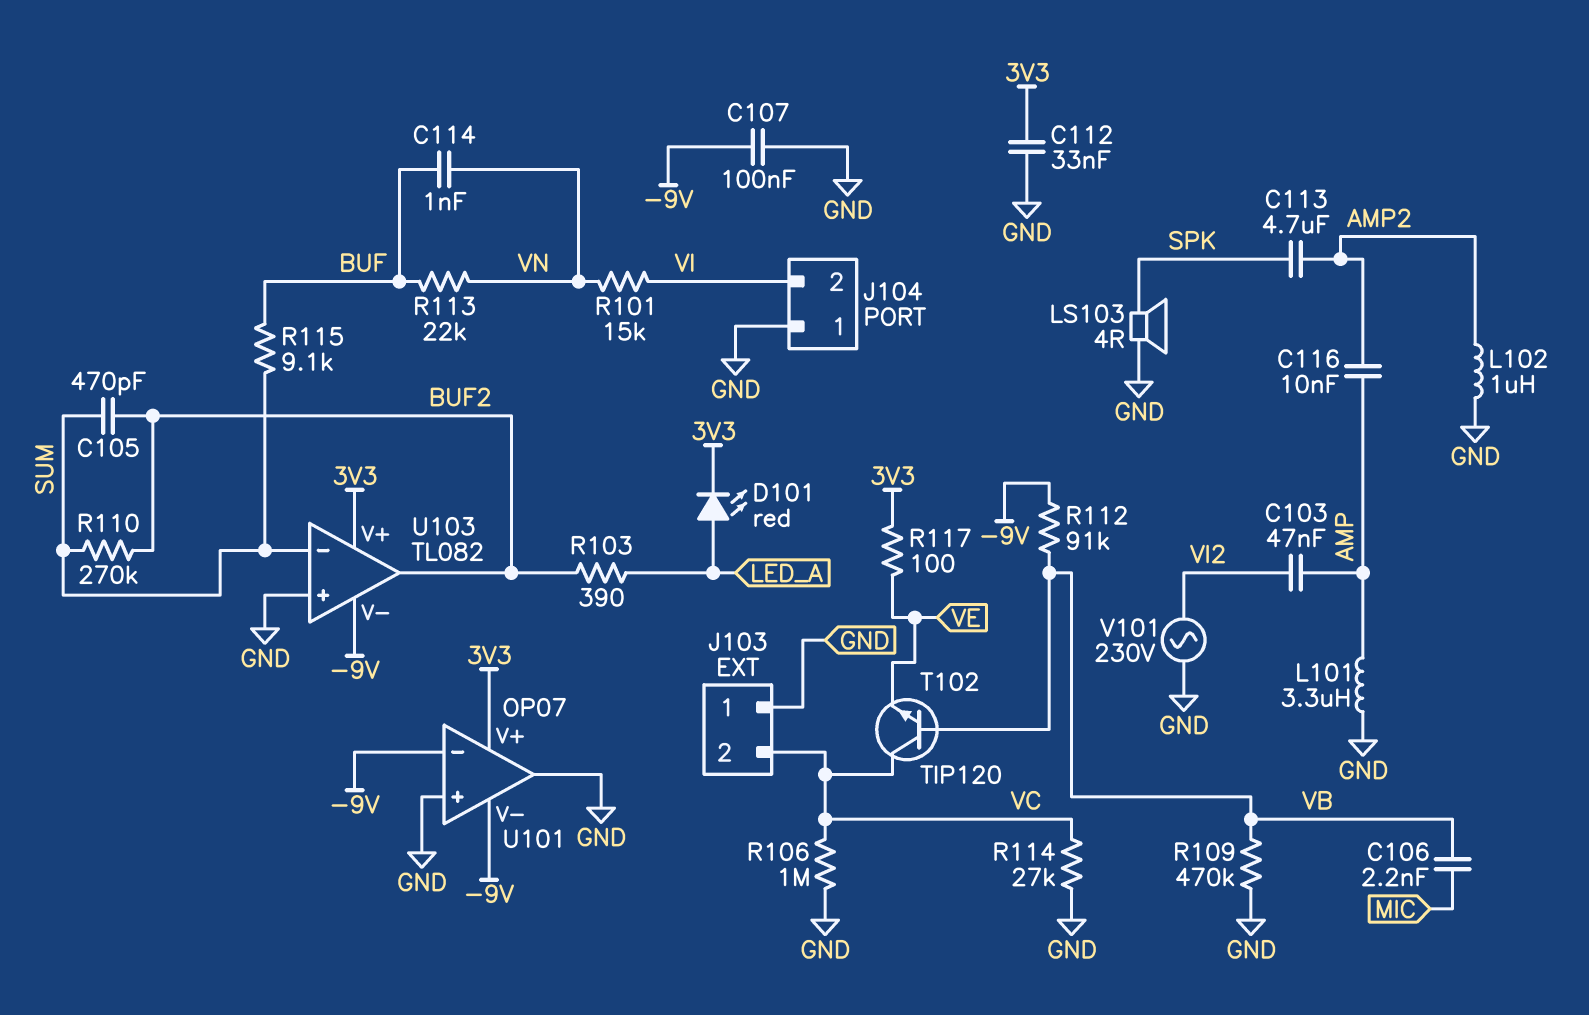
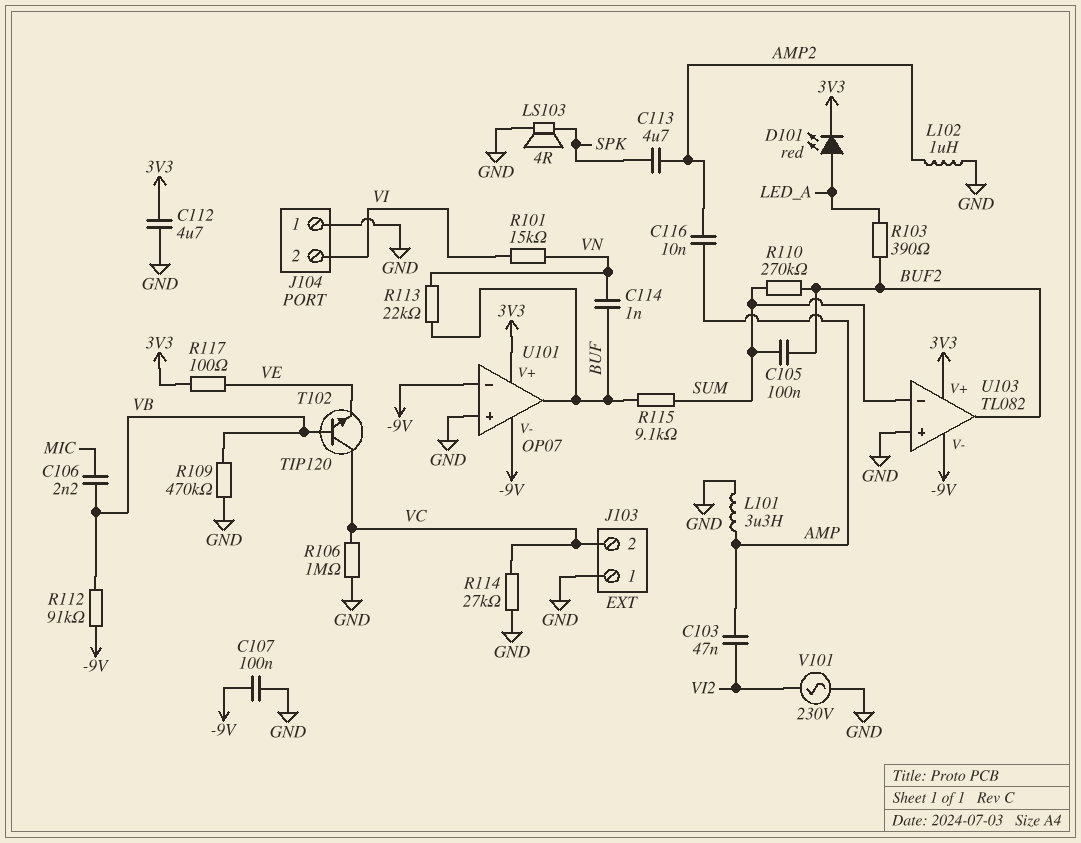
C105: 470pF (BUF2, SUM) -> 100nF (BUF2, SUM)
C112: 33nF (3V3, GND) -> 4.7uF (3V3, GND)
U101 pin out: GND -> BUF

